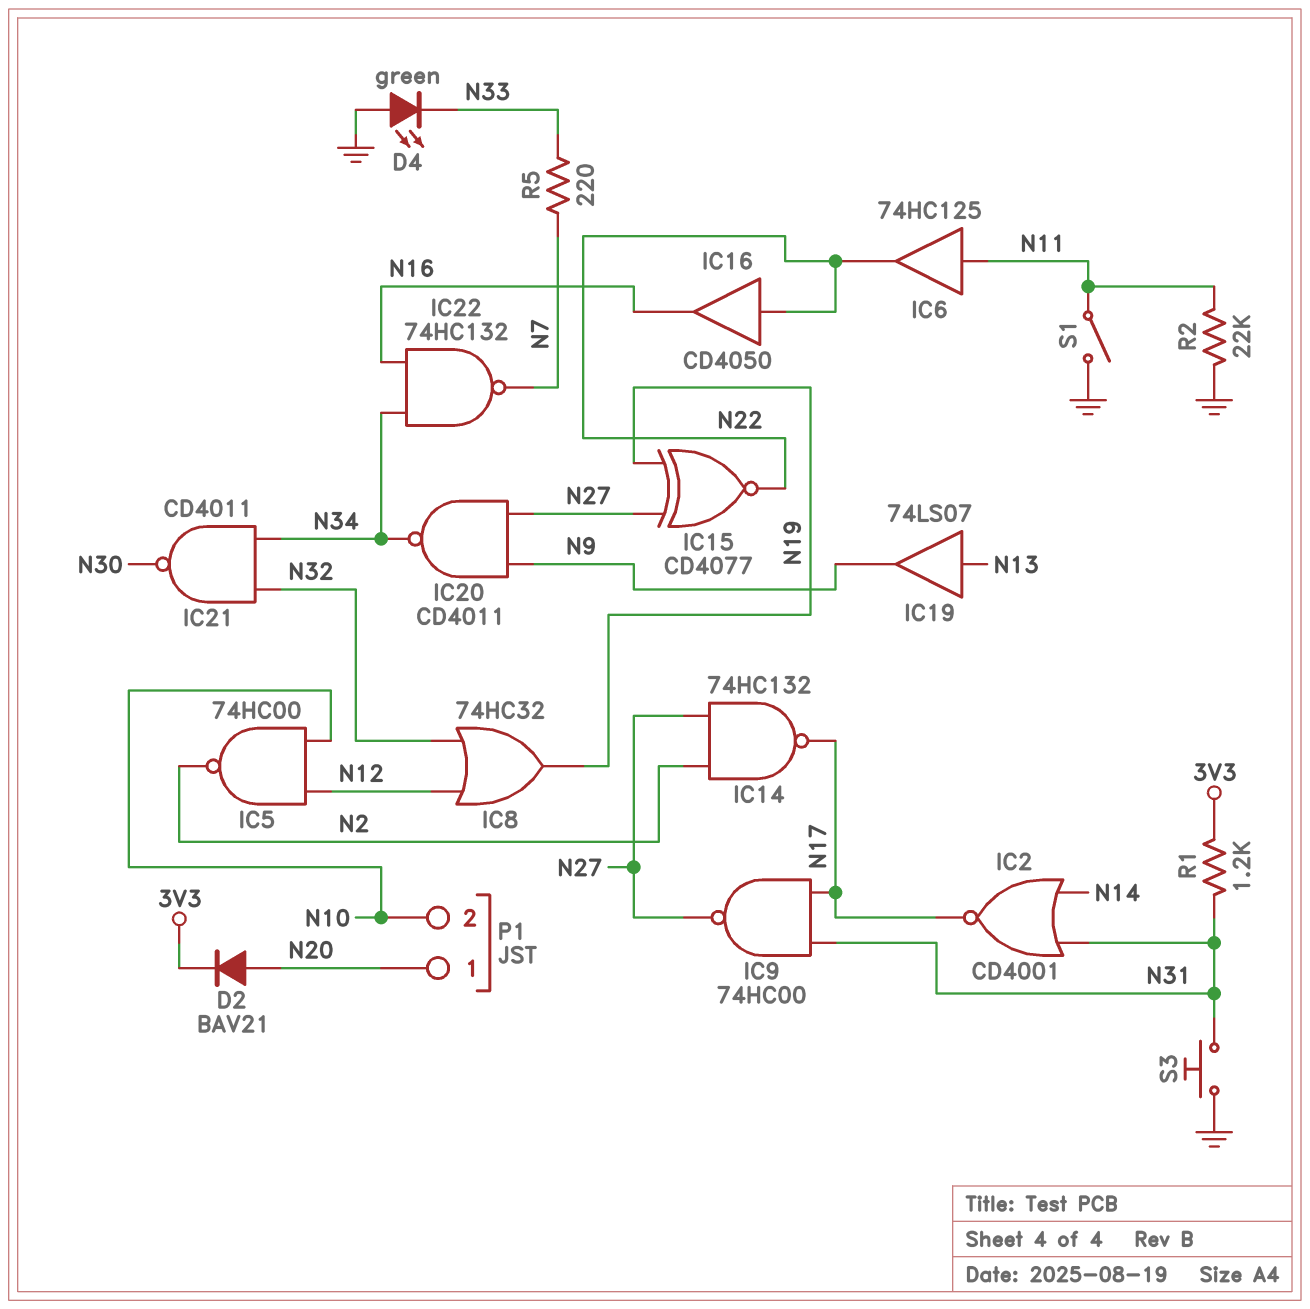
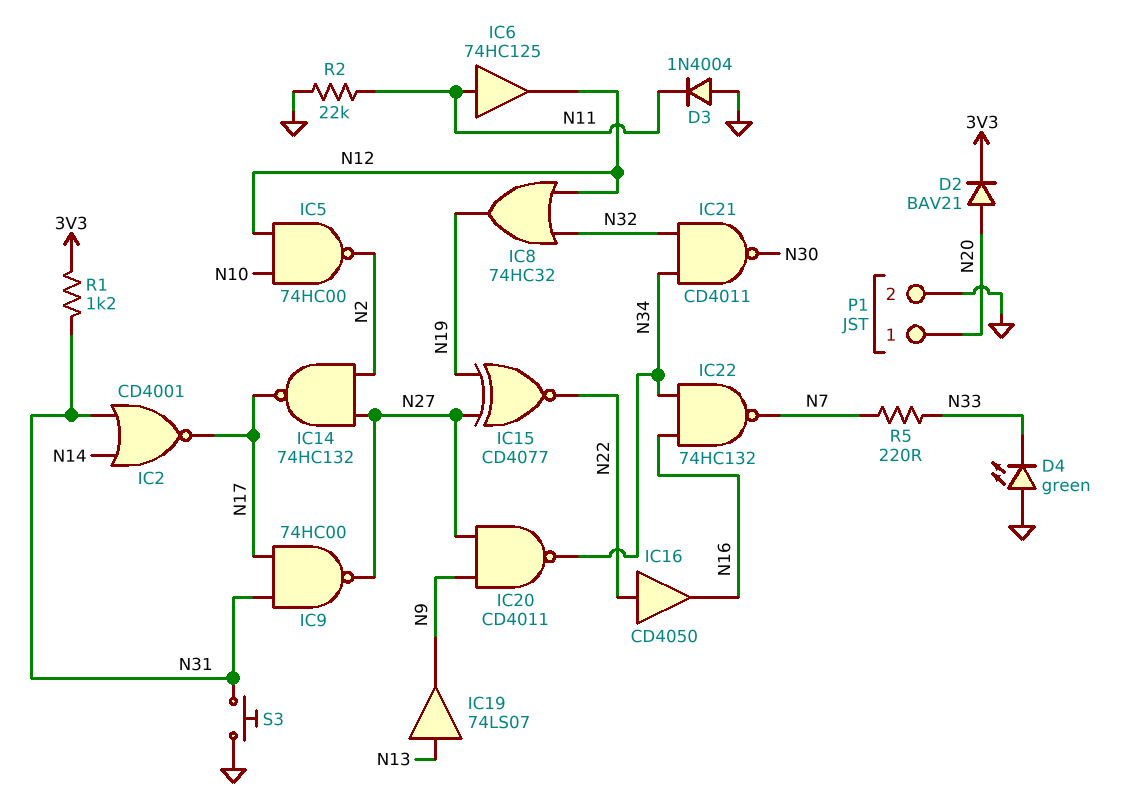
D3: none -> diode 1N4004 (A GND, K N11)
IC6: buffer 74HC125 (in N11, out N22) -> buffer 74HC125 (in N11, out N12)
P1 pin 2: N10 -> GND
S1: switch (GND, N11) -> none

